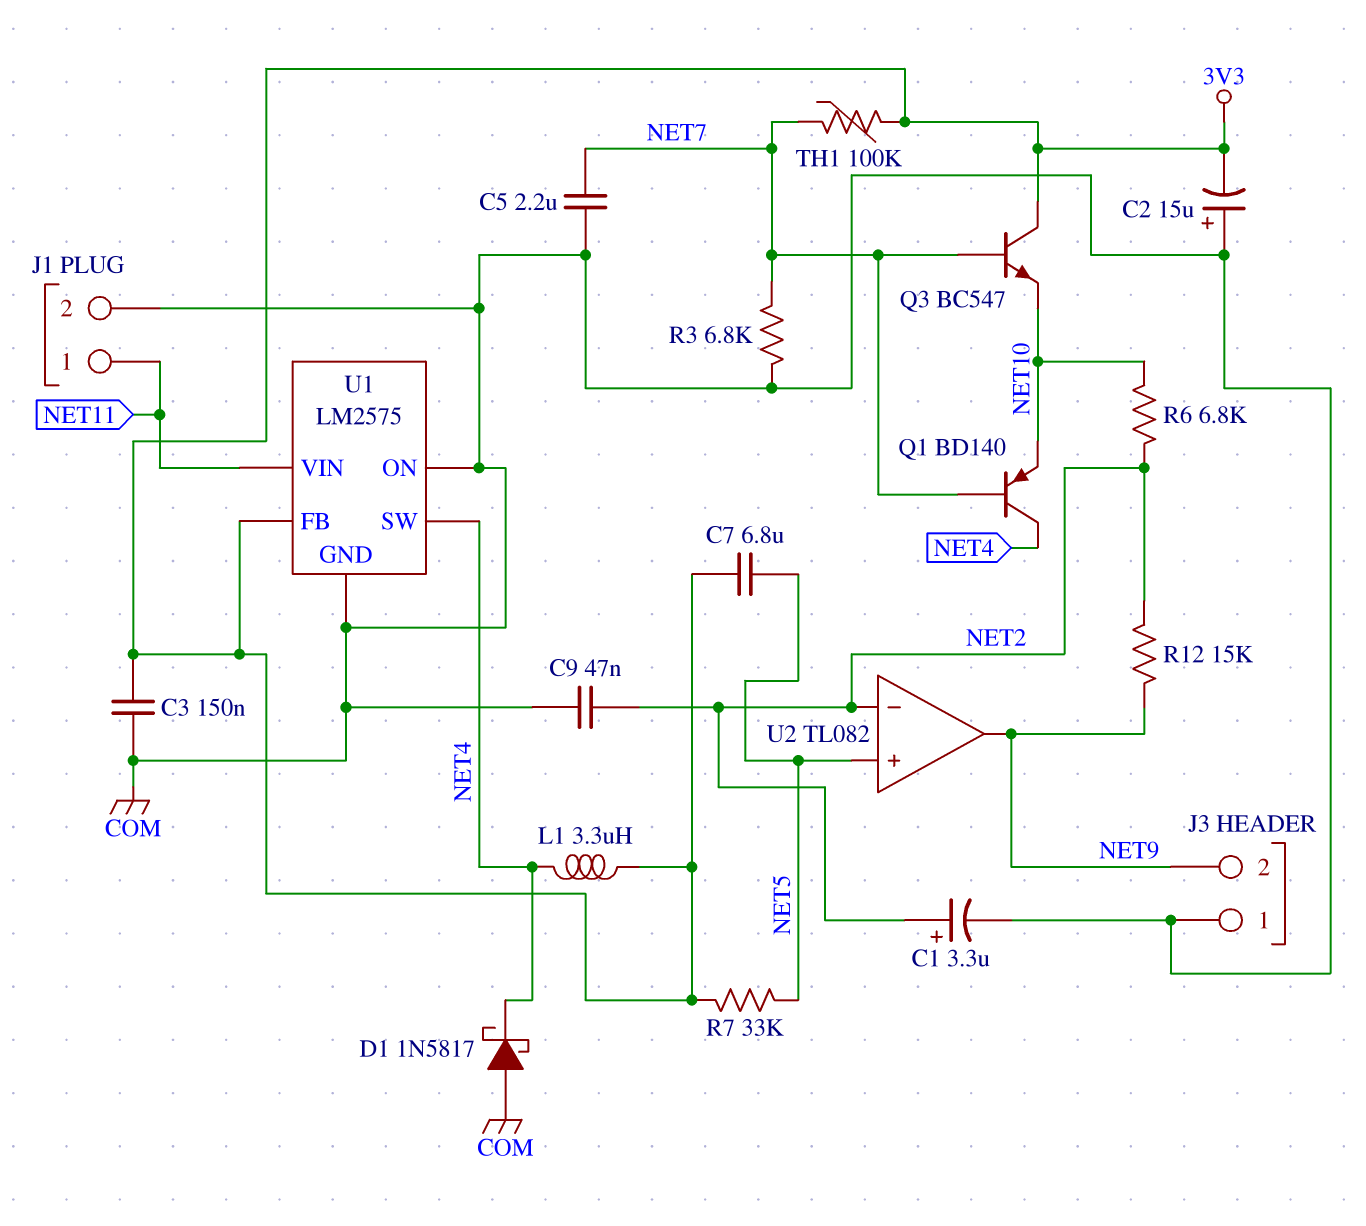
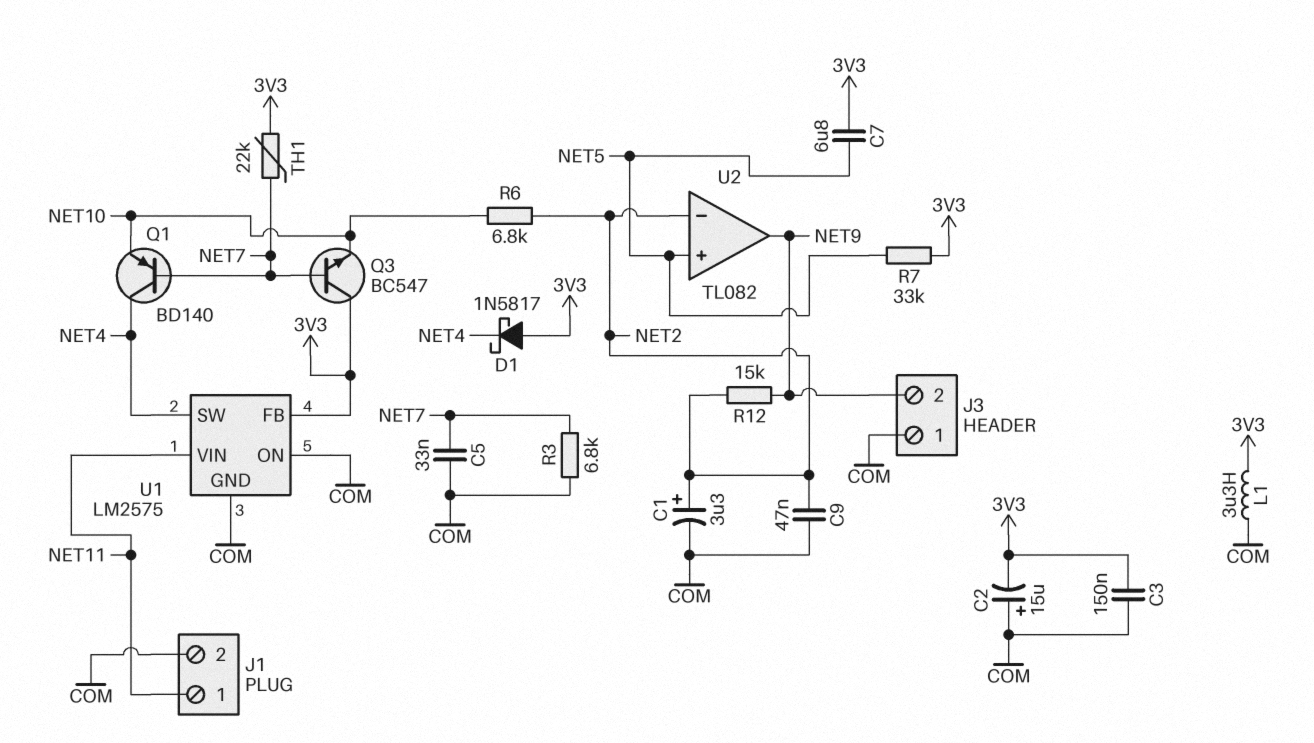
C5: 2.2uF (COM, NET7) -> 33nF (COM, NET7)
D1: schottky 1N5817 (A COM, K NET4) -> schottky 1N5817 (A 3V3, K NET4)
L1: 3.3uH (3V3, NET4) -> 3.3uH (3V3, COM)
TH1: 100k (3V3, NET7) -> 22k (3V3, NET7)

